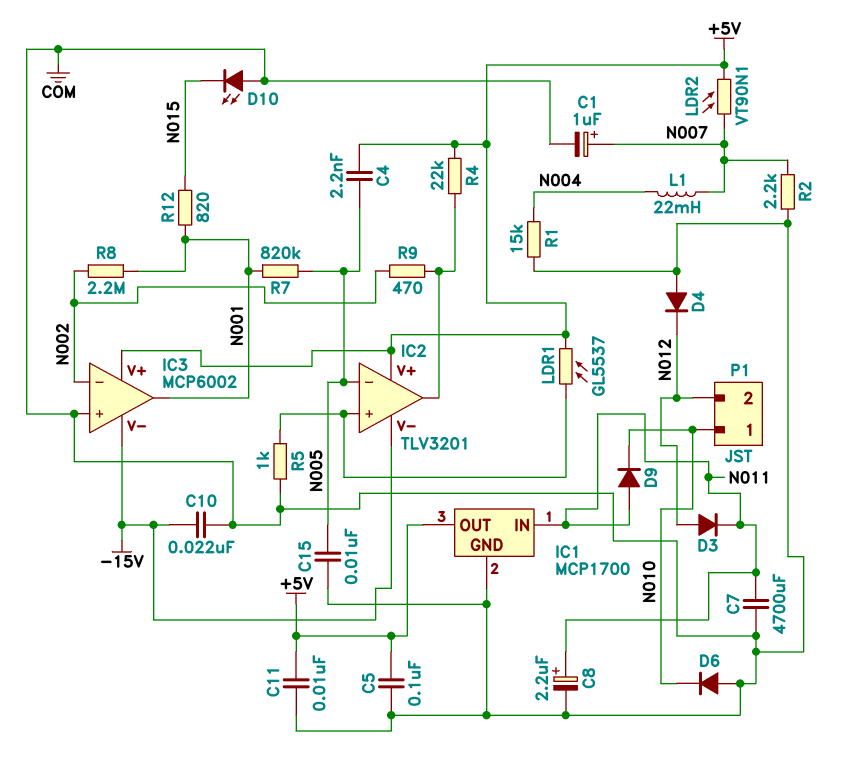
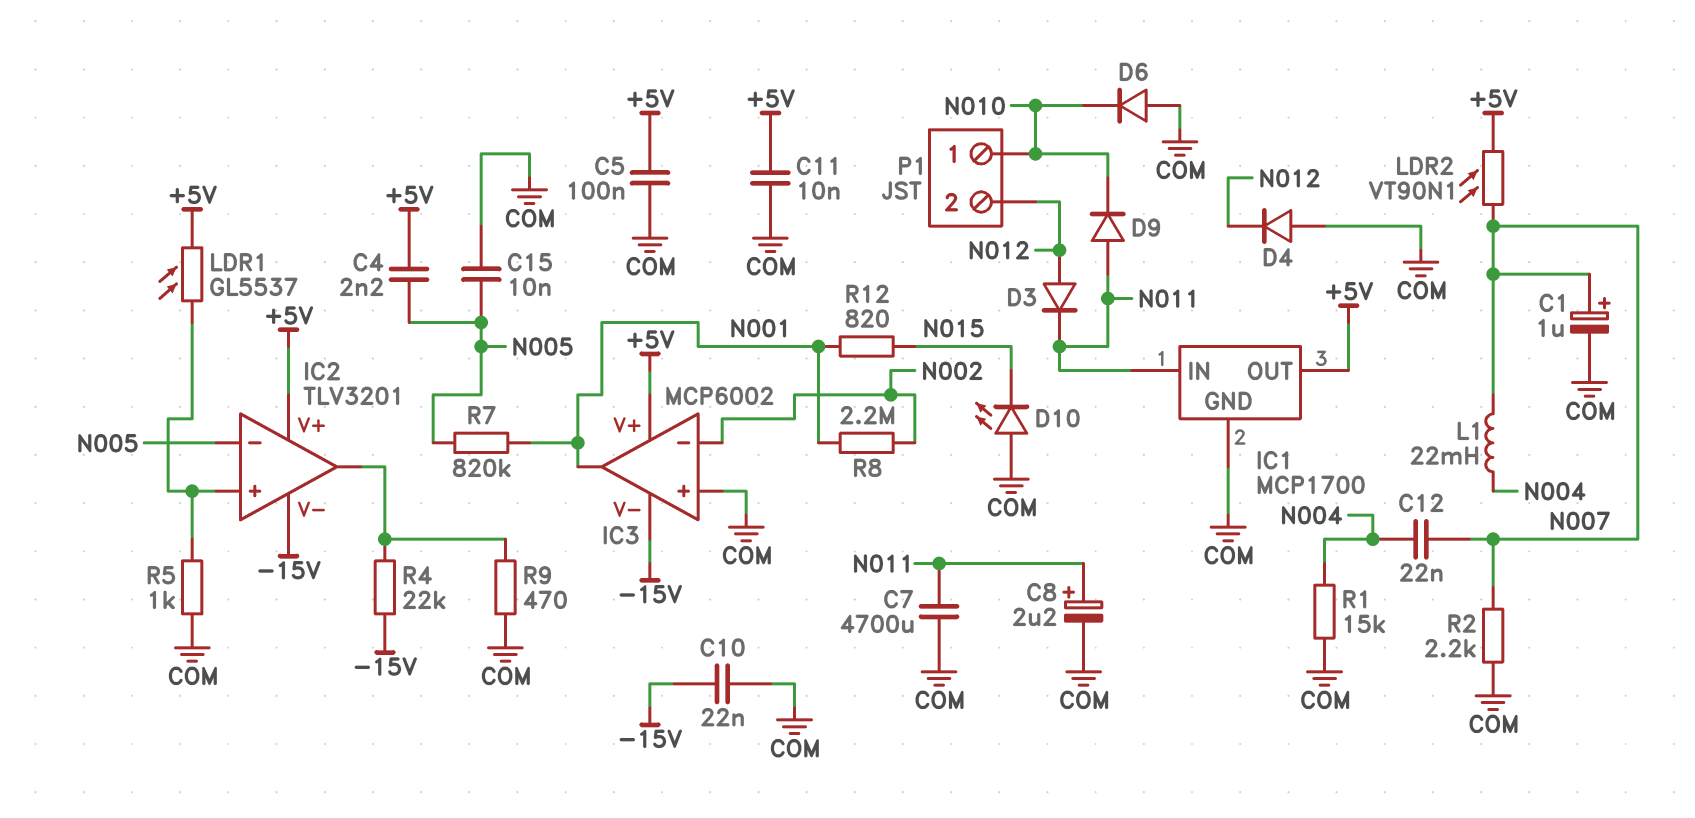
C12: none -> 22nF (N004, N007)
R4: 22k (+5V, IC2/out) -> 22k (-15V, IC2/out)
R9: 470 (IC2/out, N002) -> 470 (COM, IC2/out)

